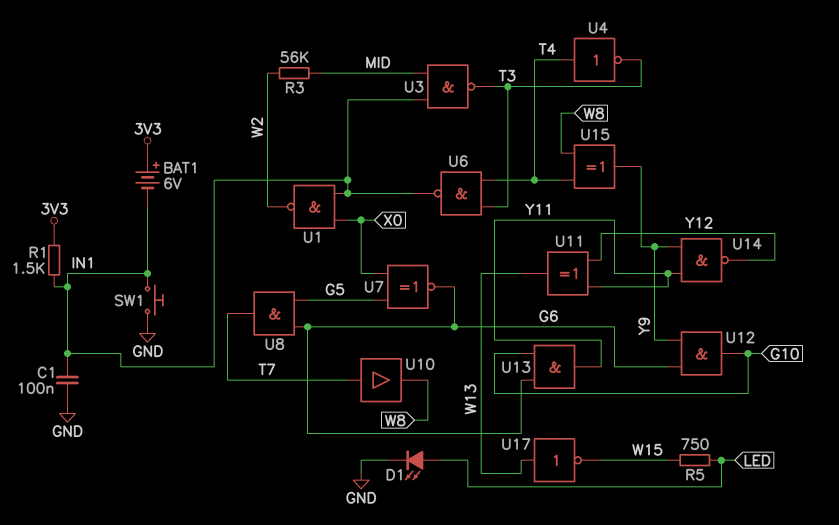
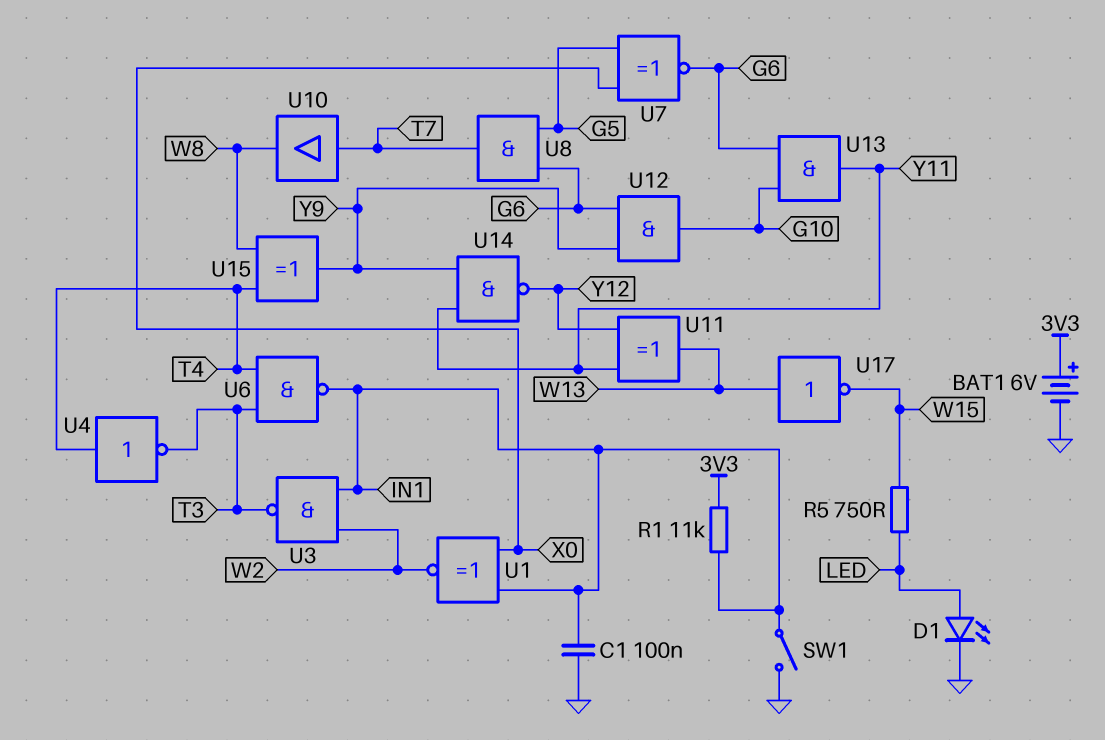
BAT1: 6V (plus 3V3, minus IN1) -> 6V (plus 3V3, minus GND)
R1: 1.5k (3V3, IN1) -> 11k (3V3, IN1)
R3: 56k (MID, W2) -> none
SW1: button (GND, IN1) -> switch (GND, IN1)
U1: NAND (in IN1, in X0, out W2) -> XNOR (in IN1, in X0, out W2)
U3: NAND (in IN1, in MID, out T3) -> NAND (in IN1, in W2, out T3)

